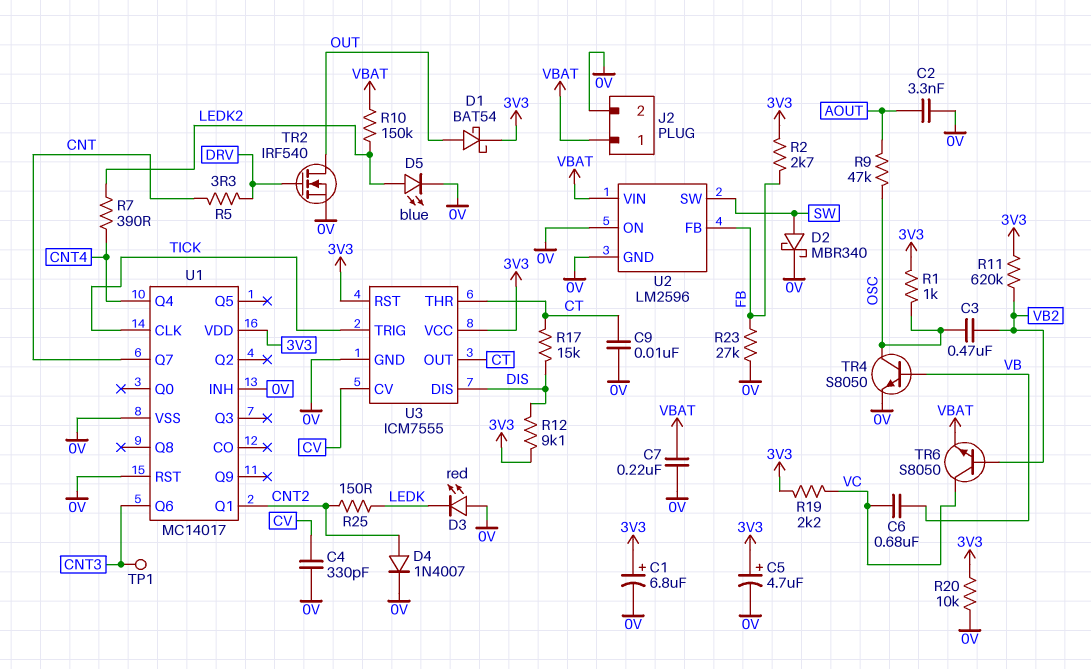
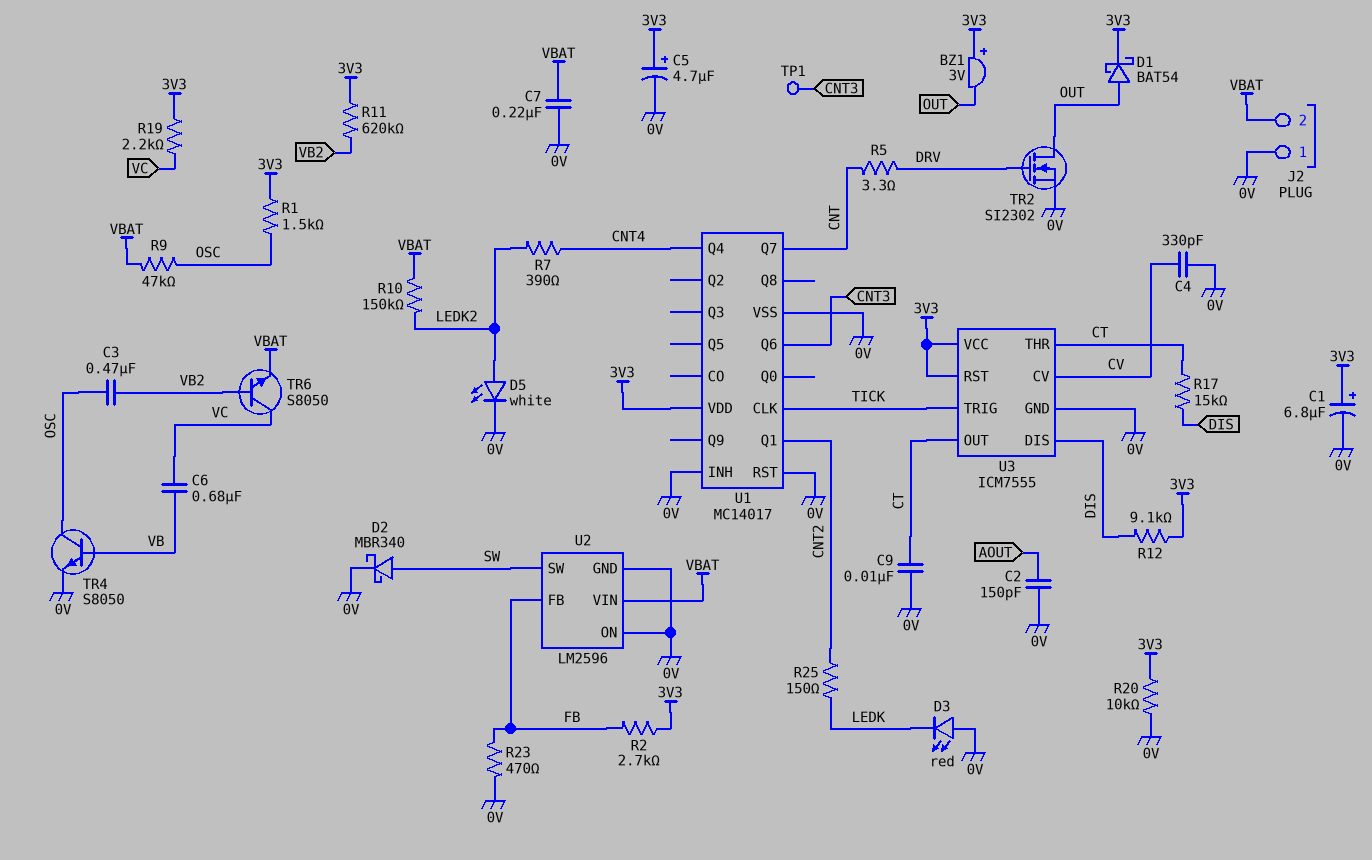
BZ1: none -> buzzer 3V (plus 3V3, minus OUT)
C2: 3.3nF (0V, AOUT) -> 150pF (0V, AOUT)
D4: diode 1N4007 (A CNT2, K 0V) -> none
D5: LED blue (A LEDK2, K 0V) -> LED white (A LEDK2, K 0V)
J2 pin 1: VBAT -> 0V
J2 pin 2: 0V -> VBAT
R1: 1k (3V3, OSC) -> 1.5k (3V3, OSC)
R9: 47k (AOUT, OSC) -> 47k (OSC, VBAT)
R23: 27k (0V, FB) -> 470 (0V, FB)
TR2: NMOS IRF540 (G DRV, D OUT, S 0V) -> NMOS SI2302 (G DRV, D OUT, S 0V)

